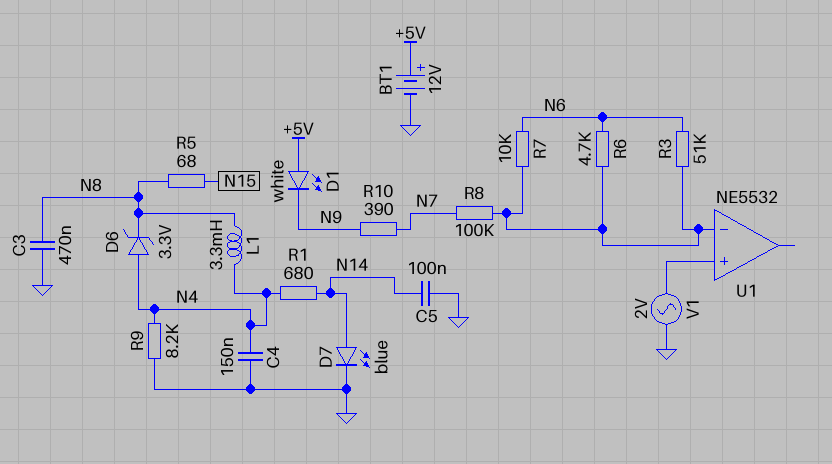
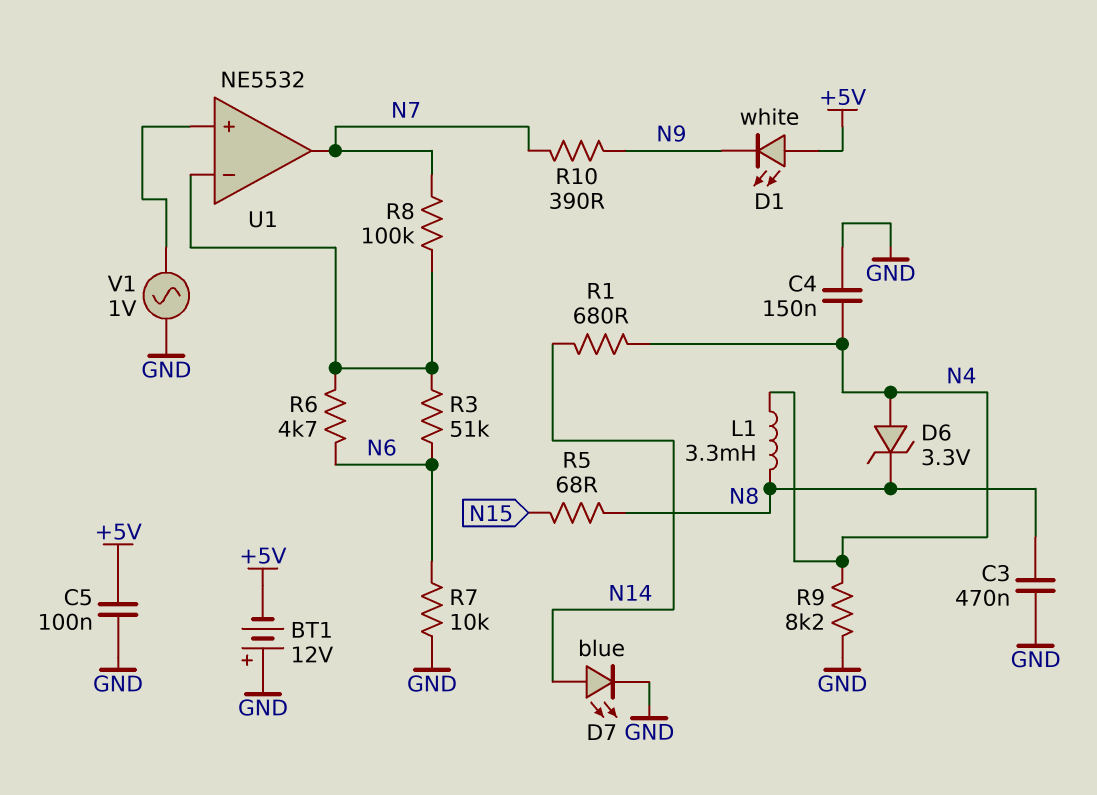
BT1: 12V (plus +5V, minus GND) -> 12V (plus GND, minus +5V)
C5: 100nF (GND, N14) -> 100nF (+5V, GND)
R7: 10k (N6, U1/in-) -> 10k (GND, N6)
U1 pin out: none -> N7
V1: AC 2V (GND, U1/in+) -> AC 1V (GND, U1/in+)

